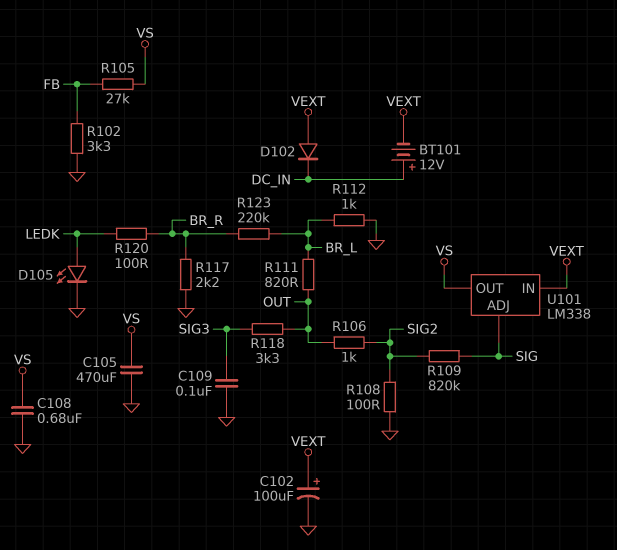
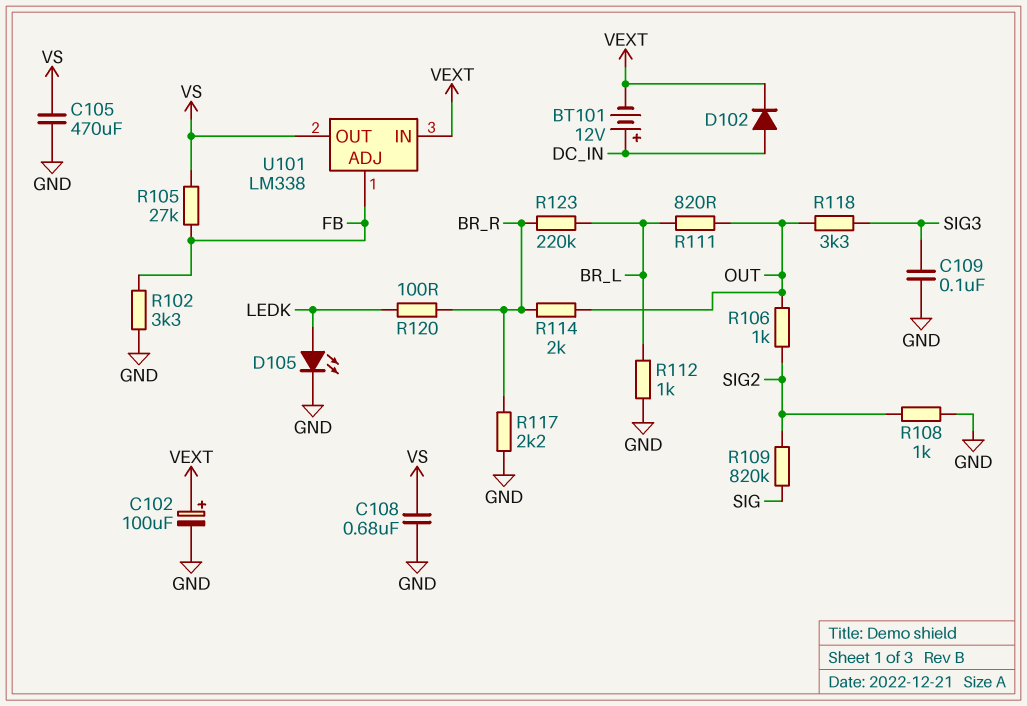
D102: diode (A VEXT, K DC_IN) -> diode (A DC_IN, K VEXT)
R108: 100 (GND, SIG2) -> 1k (GND, SIG2)
R114: none -> 2k (BR_R, OUT)
U101 pin ADJ: SIG -> FB

